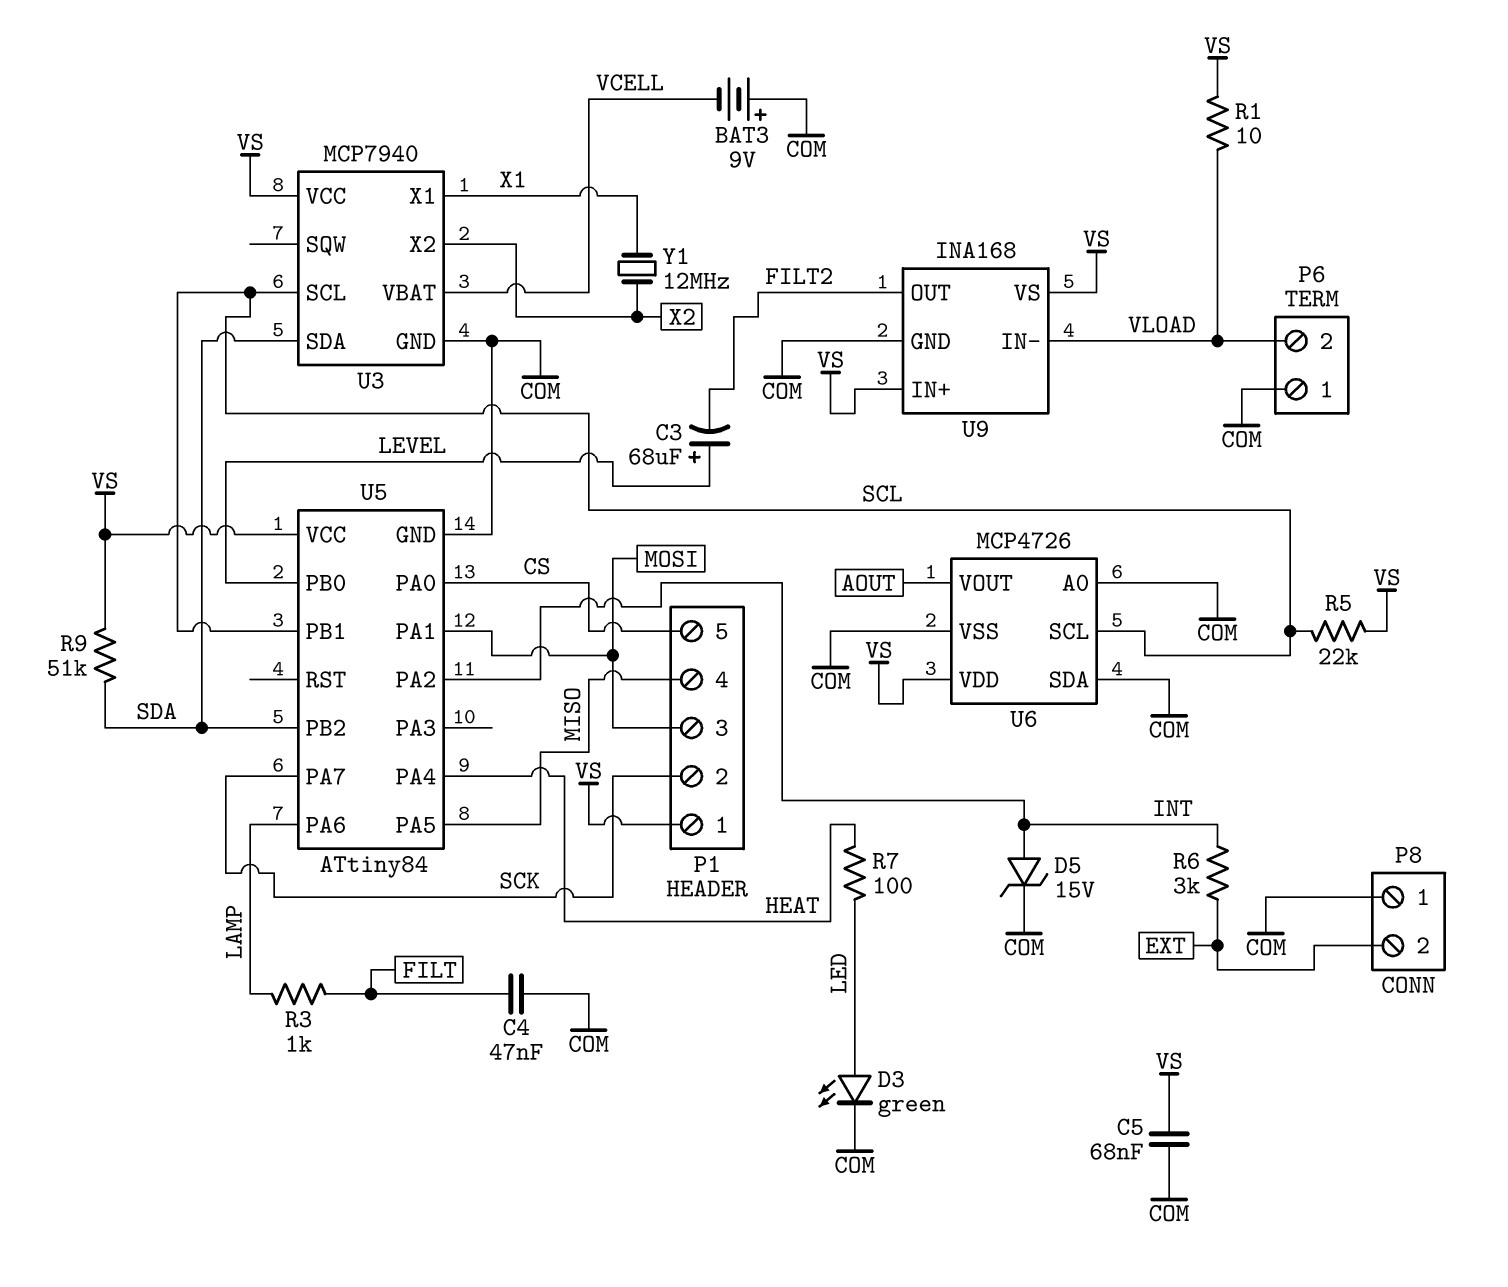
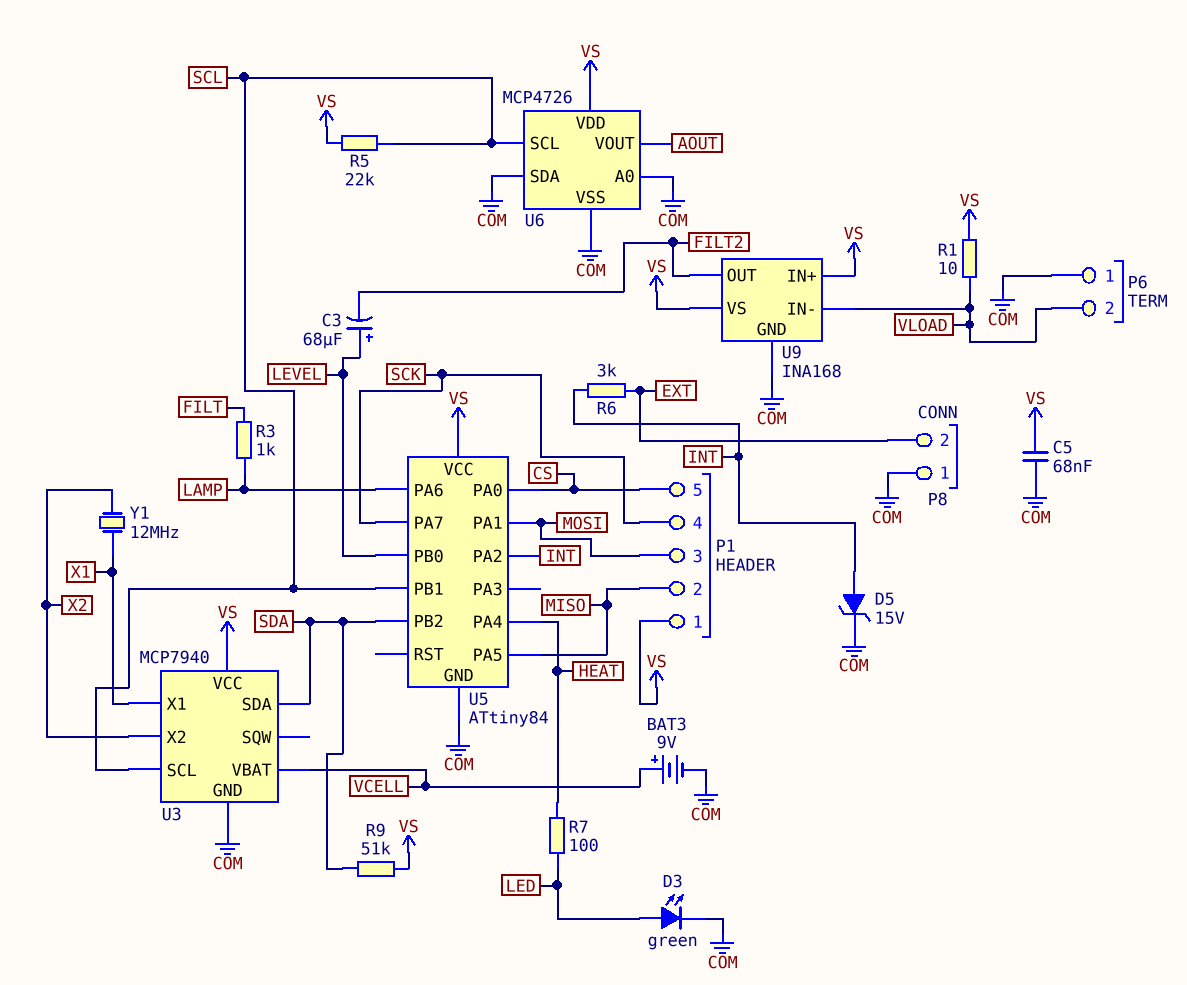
BAT3: 9V (plus COM, minus VCELL) -> 9V (plus VCELL, minus COM)
C4: 47nF (COM, FILT) -> none
P1 pin 2: SCK -> MISO
P1 pin 4: MISO -> SCK

